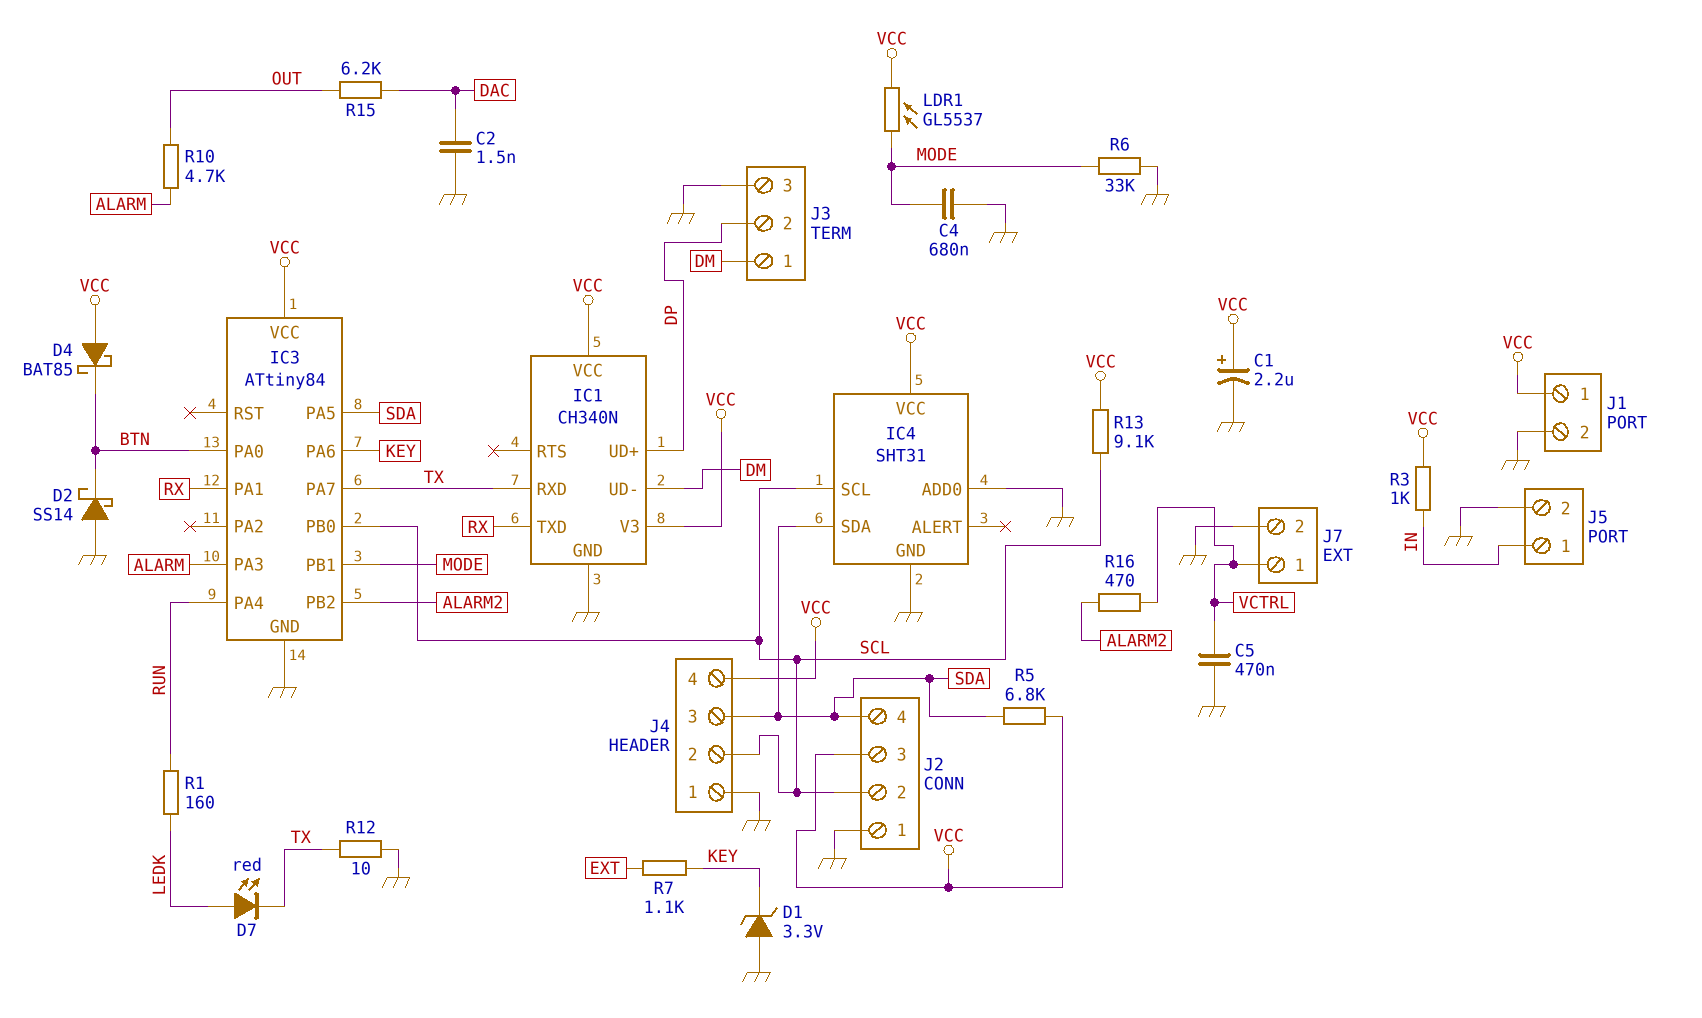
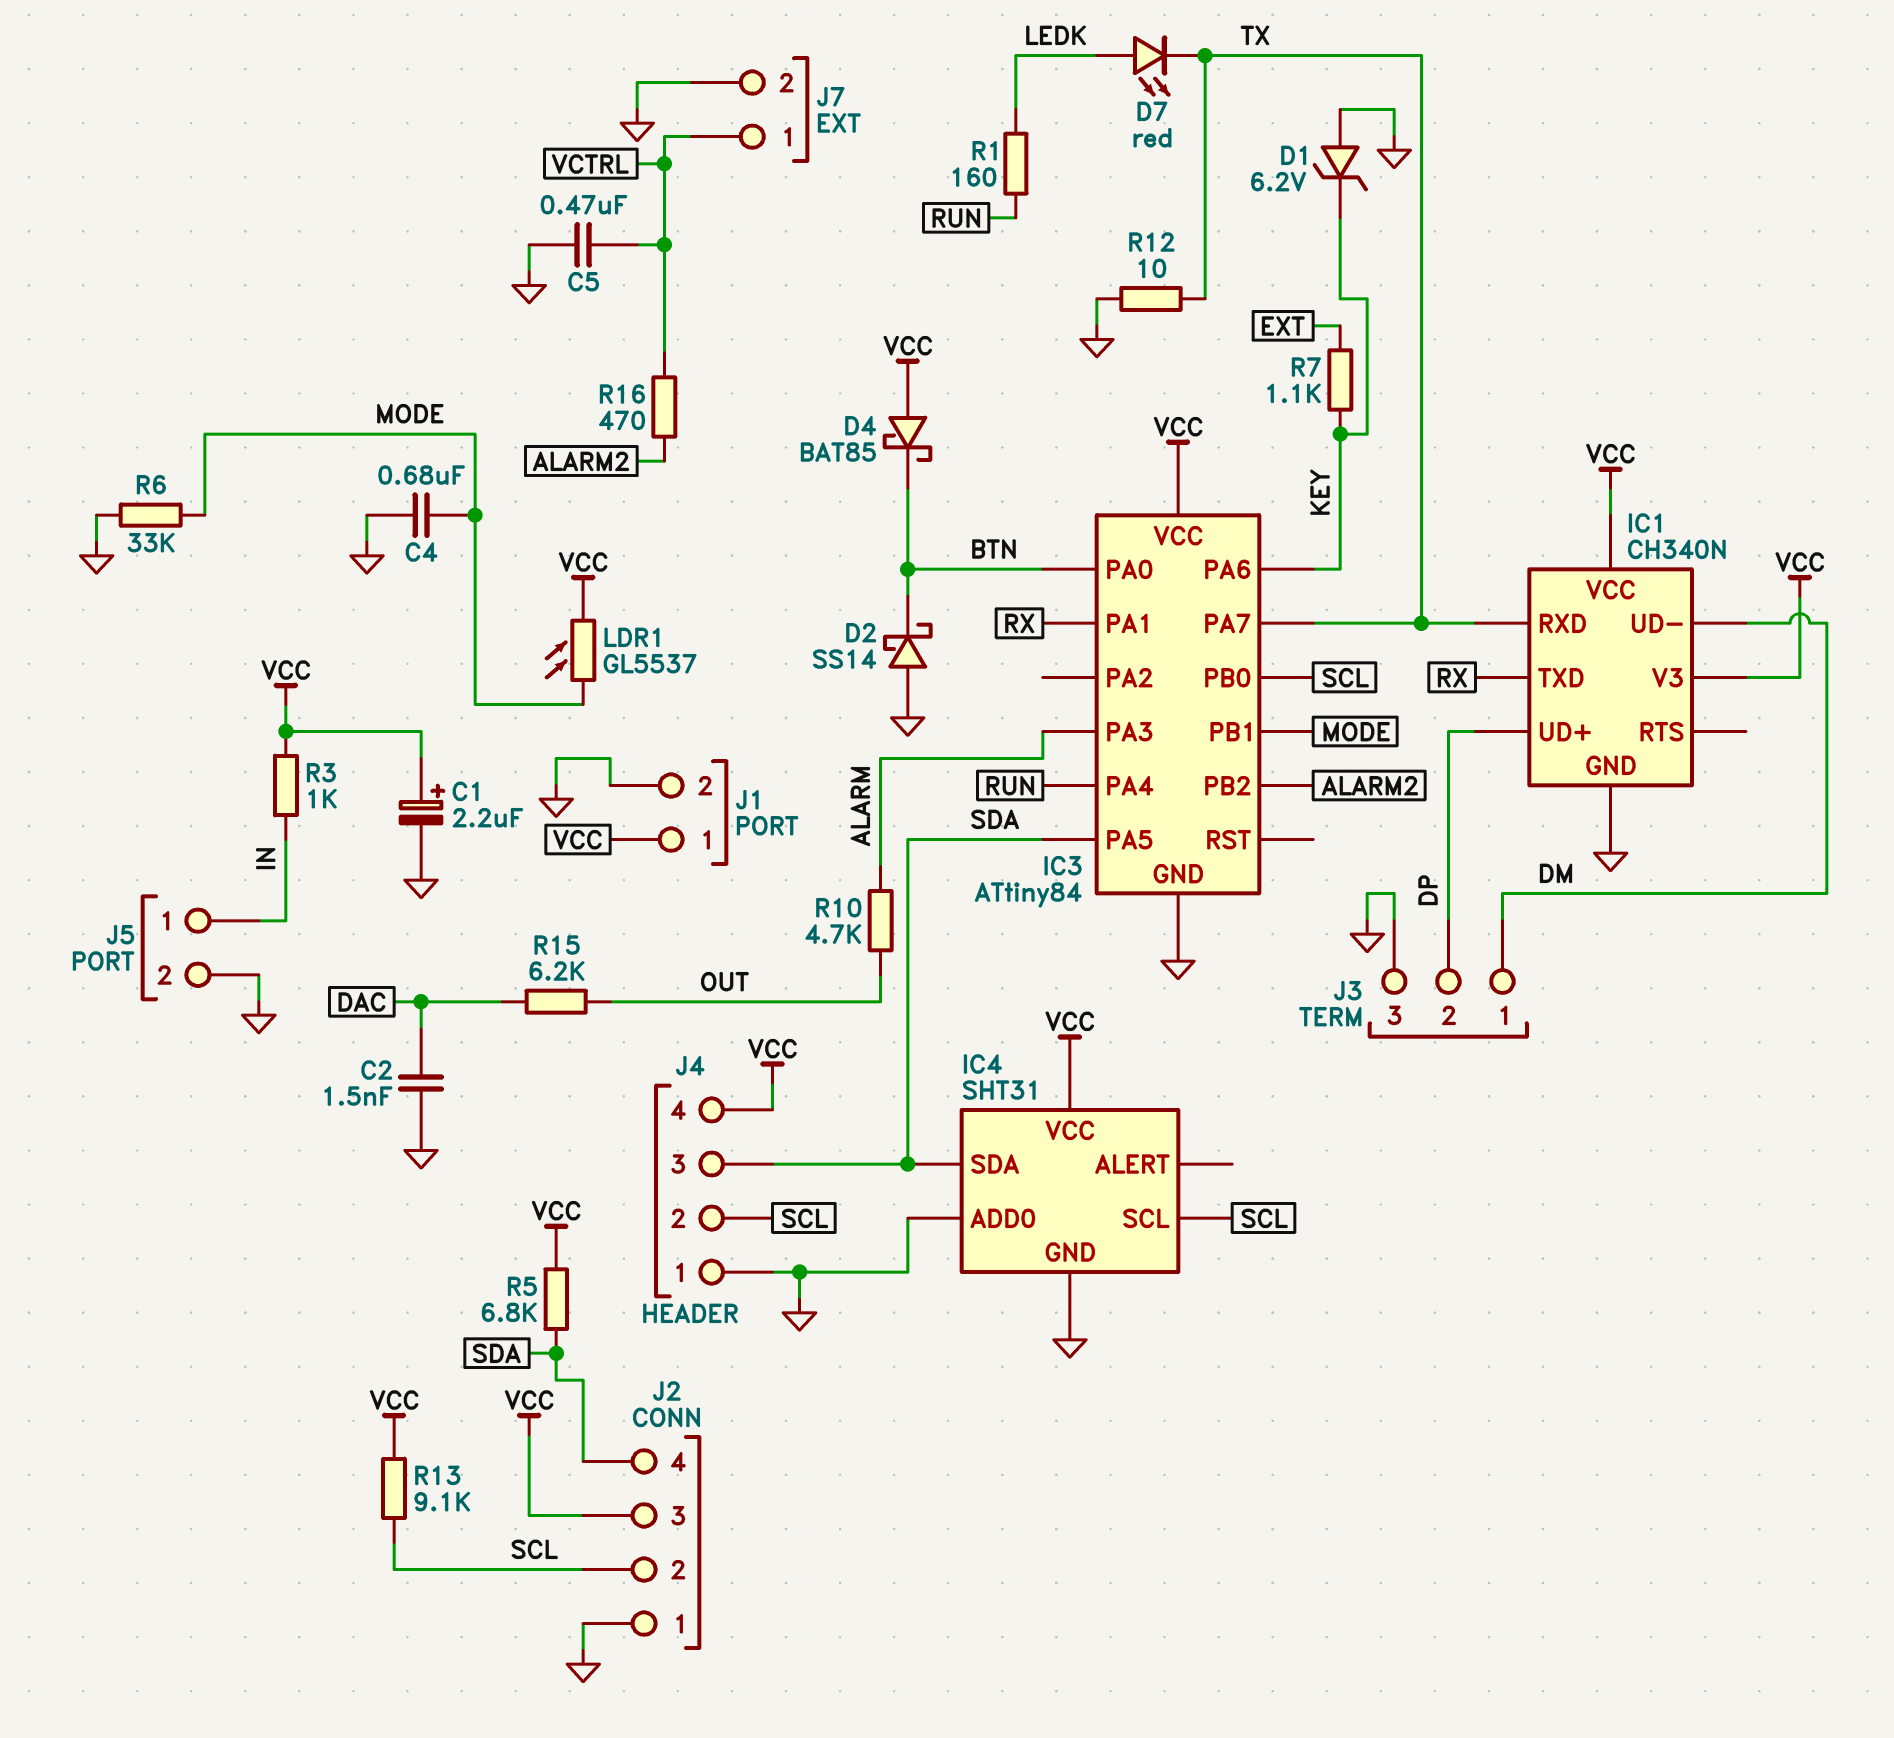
D1: zener 3.3V (A GND, K KEY) -> zener 6.2V (A GND, K KEY)

